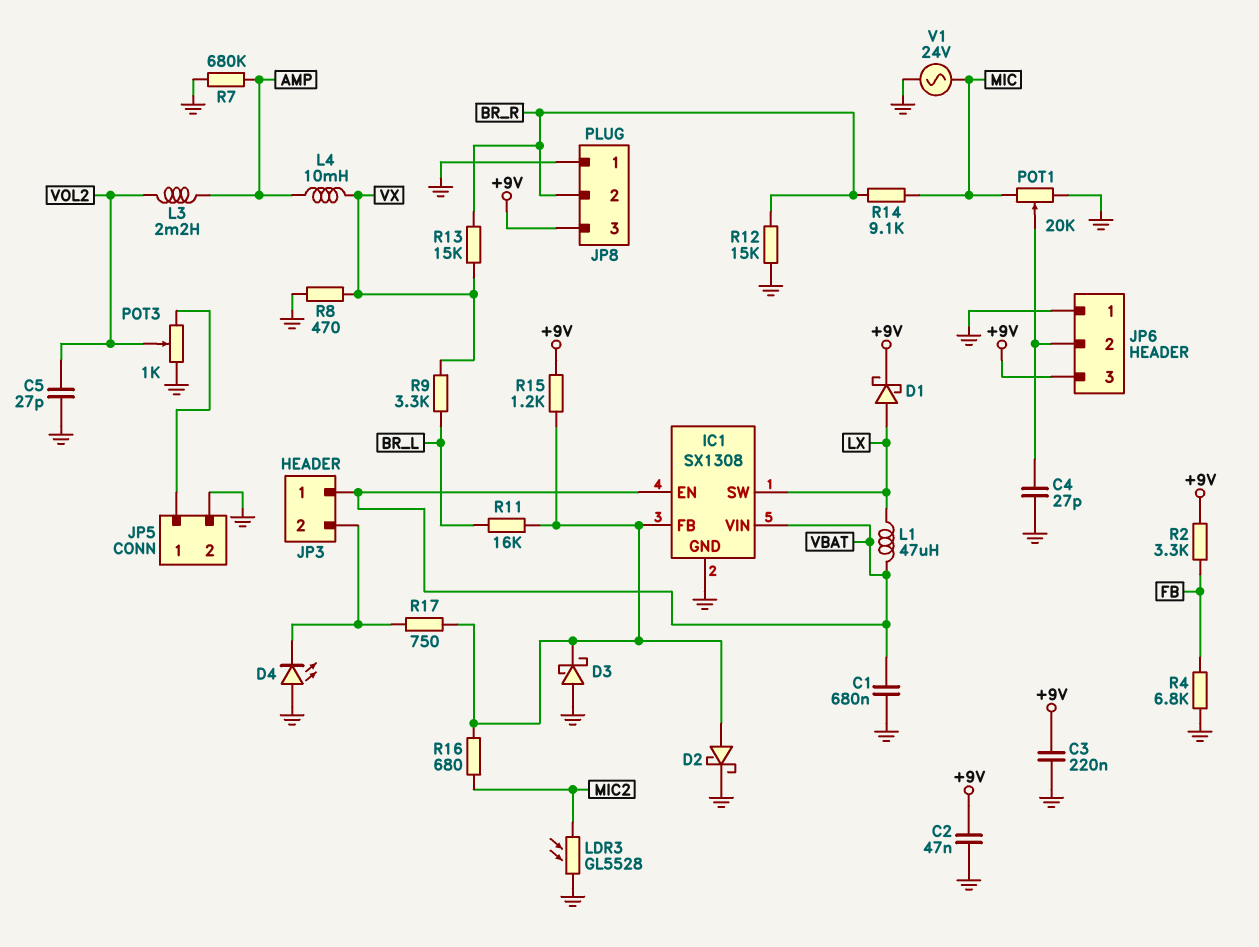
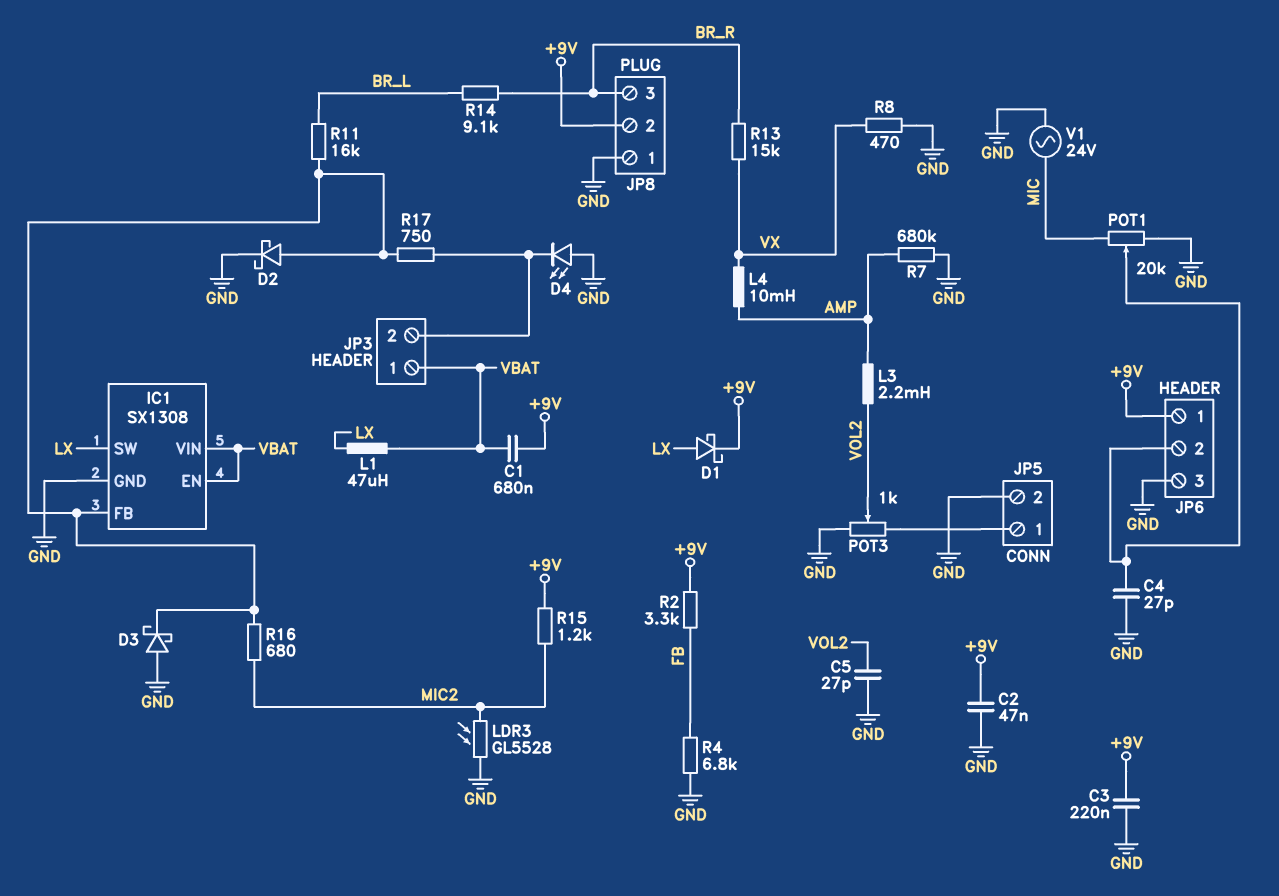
C1: 680nF (GND, VBAT) -> 680nF (+9V, VBAT)
JP6 pin 1: GND -> +9V
JP6 pin 3: +9V -> GND
JP8 pin 2: BR_R -> +9V
JP8 pin 3: +9V -> BR_R
R9: 3.3k (BR_L, VX) -> none
R12: 15k (BR_R, GND) -> none
R14: 9.1k (BR_R, MIC) -> 9.1k (BR_L, BR_R)
R15: 1.2k (+9V, IC1/FB) -> 1.2k (+9V, MIC2)

